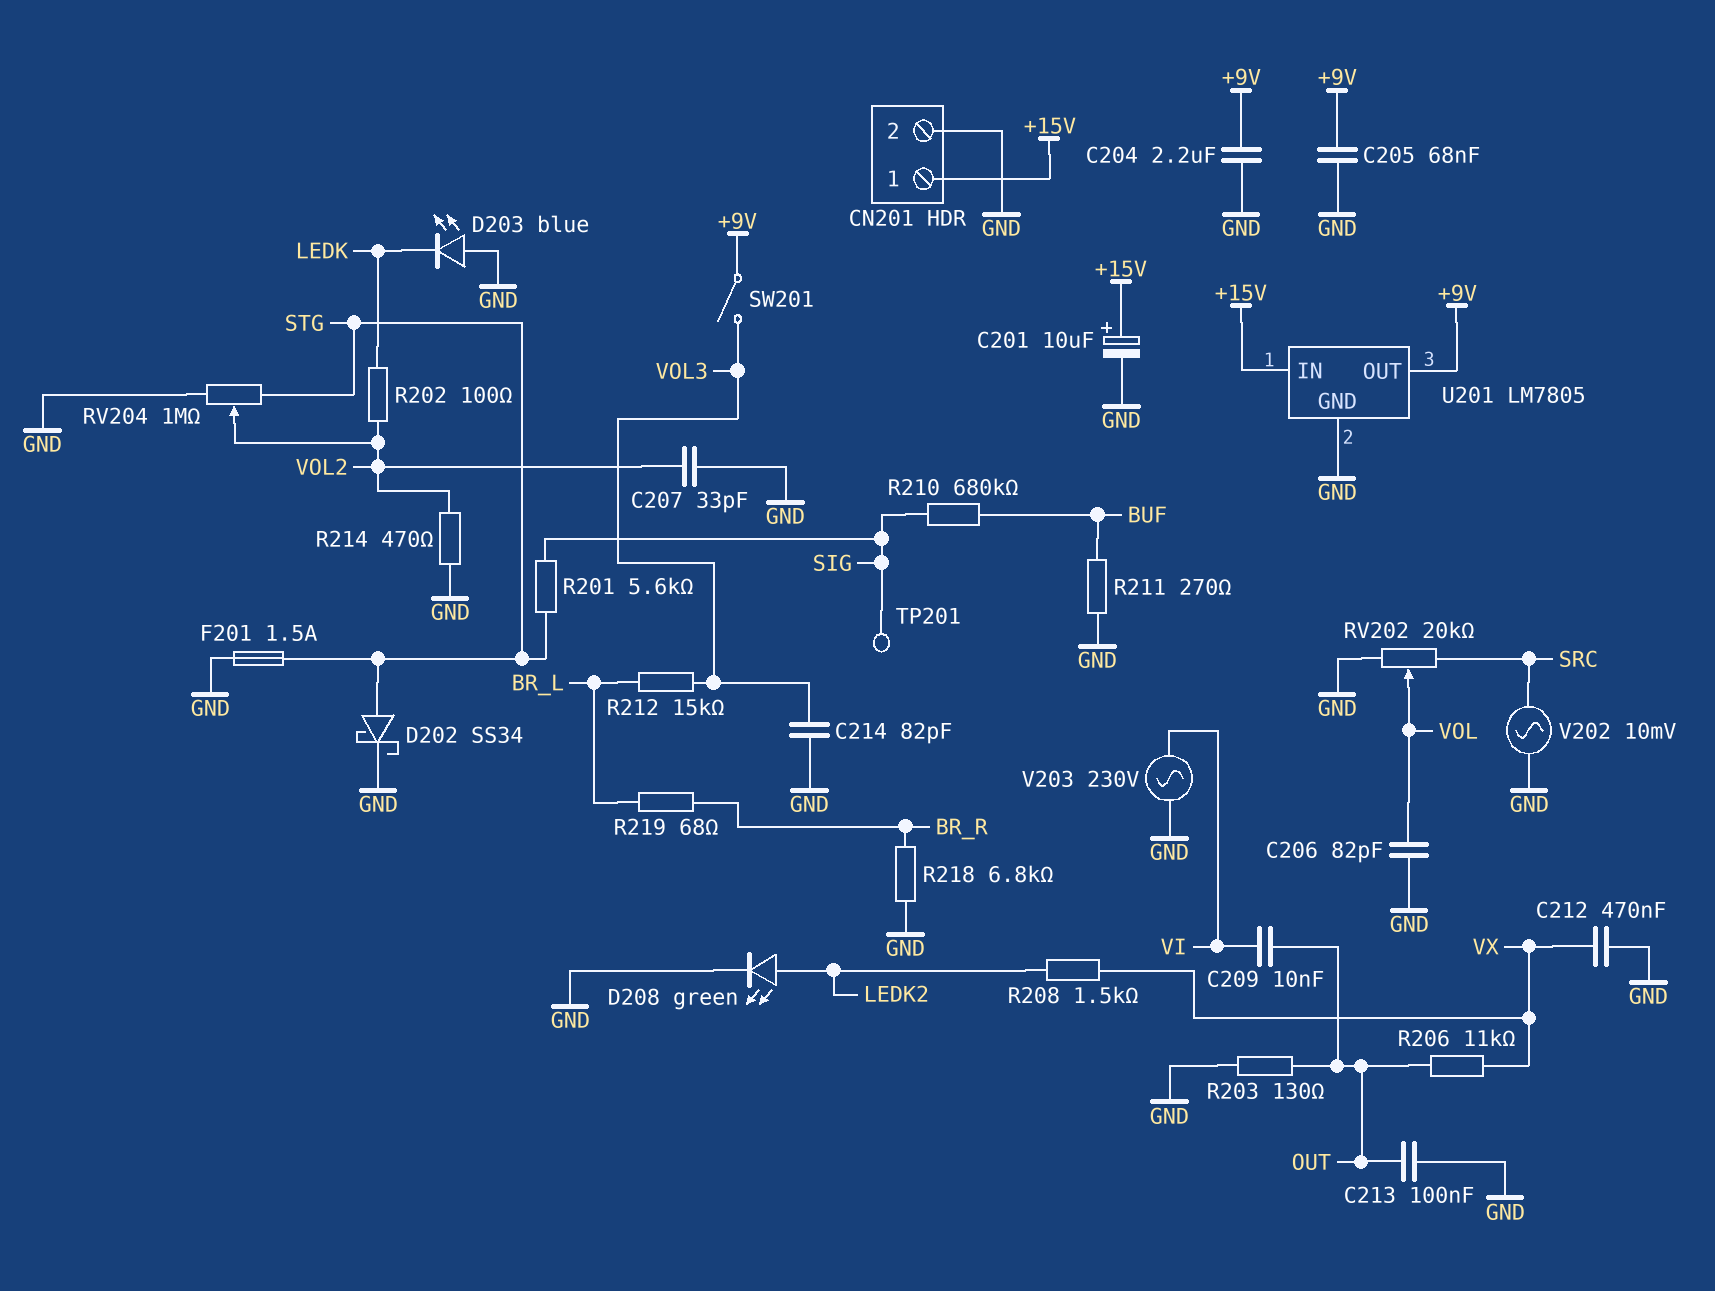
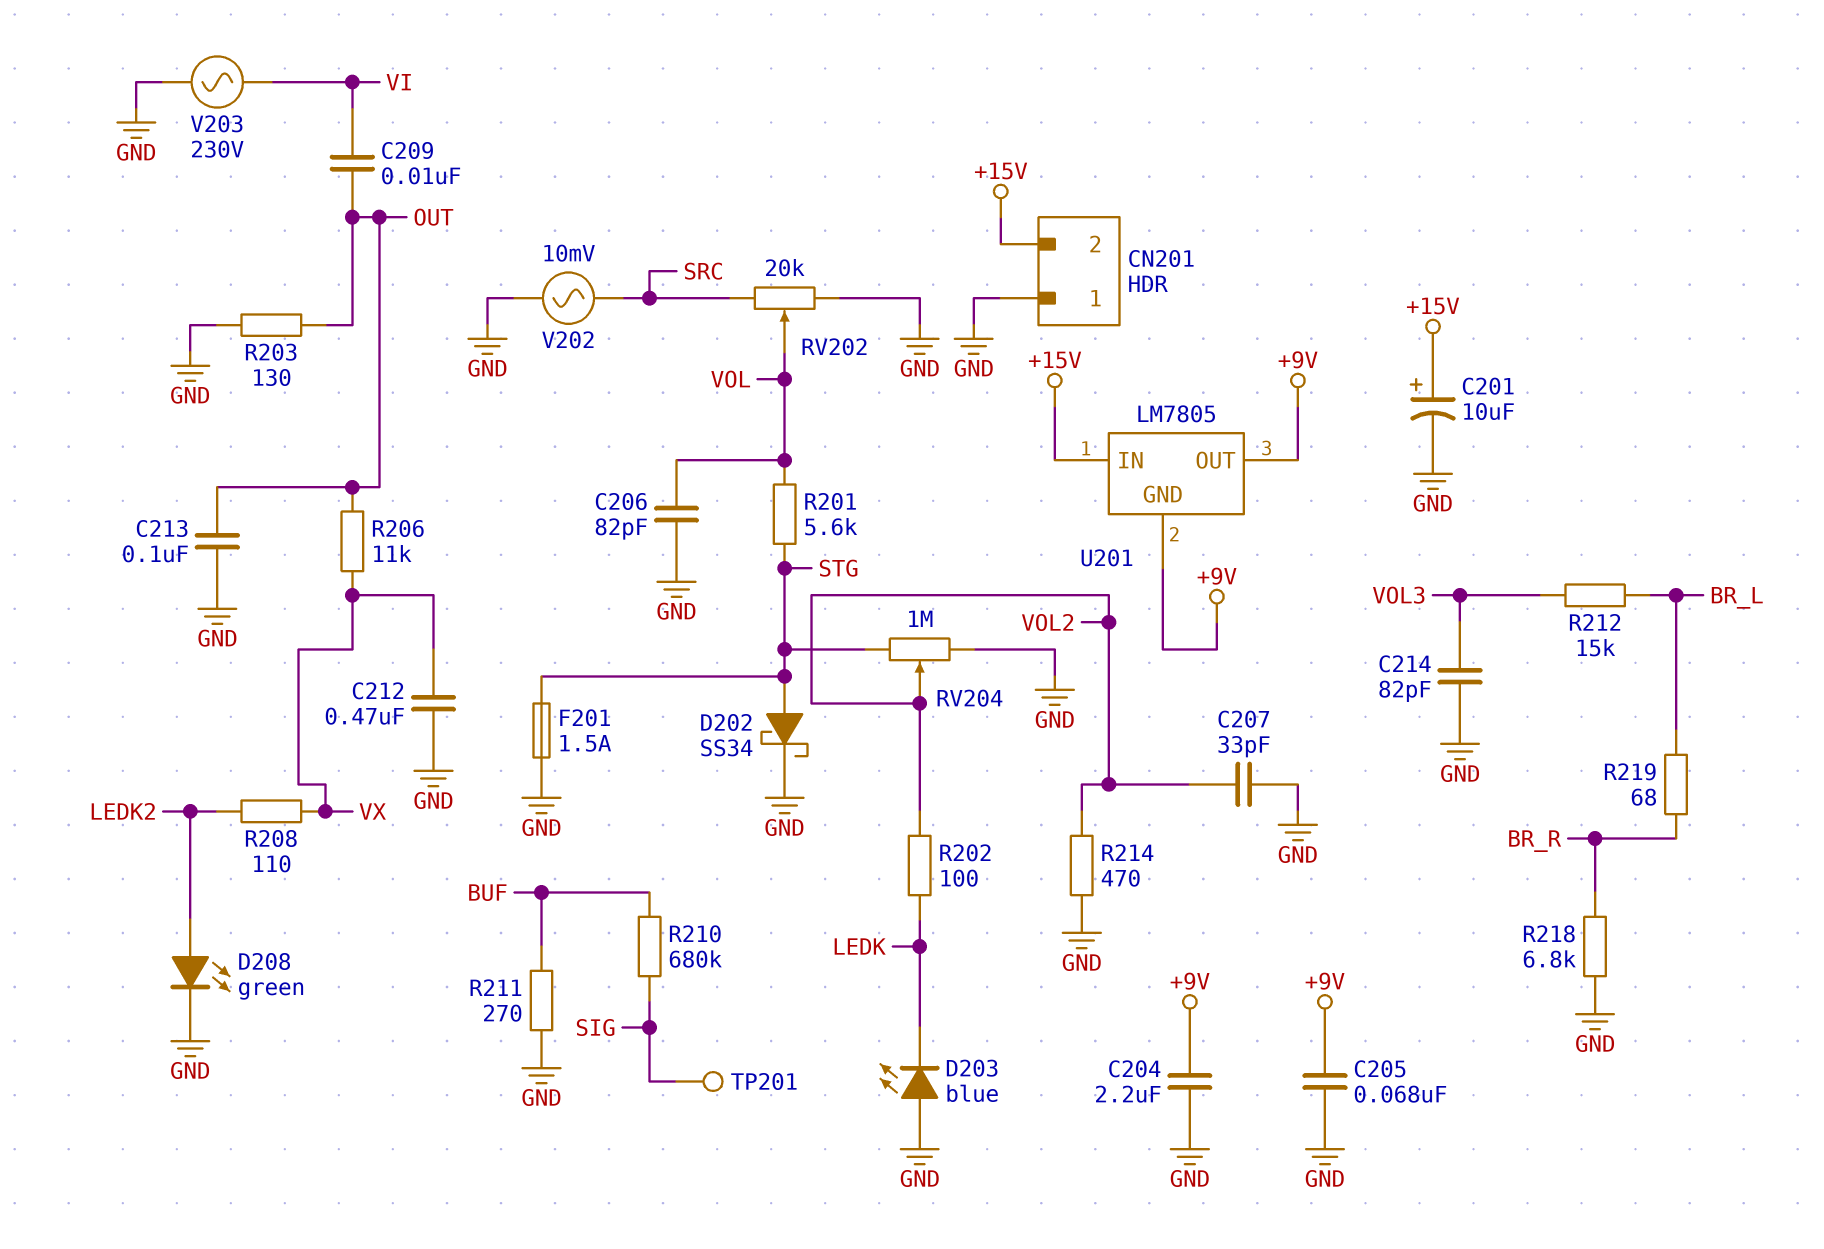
CN201 pin 1: +15V -> GND
CN201 pin 2: GND -> +15V
R201: 5.6k (SIG, STG) -> 5.6k (STG, VOL)
R208: 1.5k (LEDK2, VX) -> 110 (LEDK2, VX)
SW201: switch (+9V, VOL3) -> none
U201 pin GND: GND -> +9V

